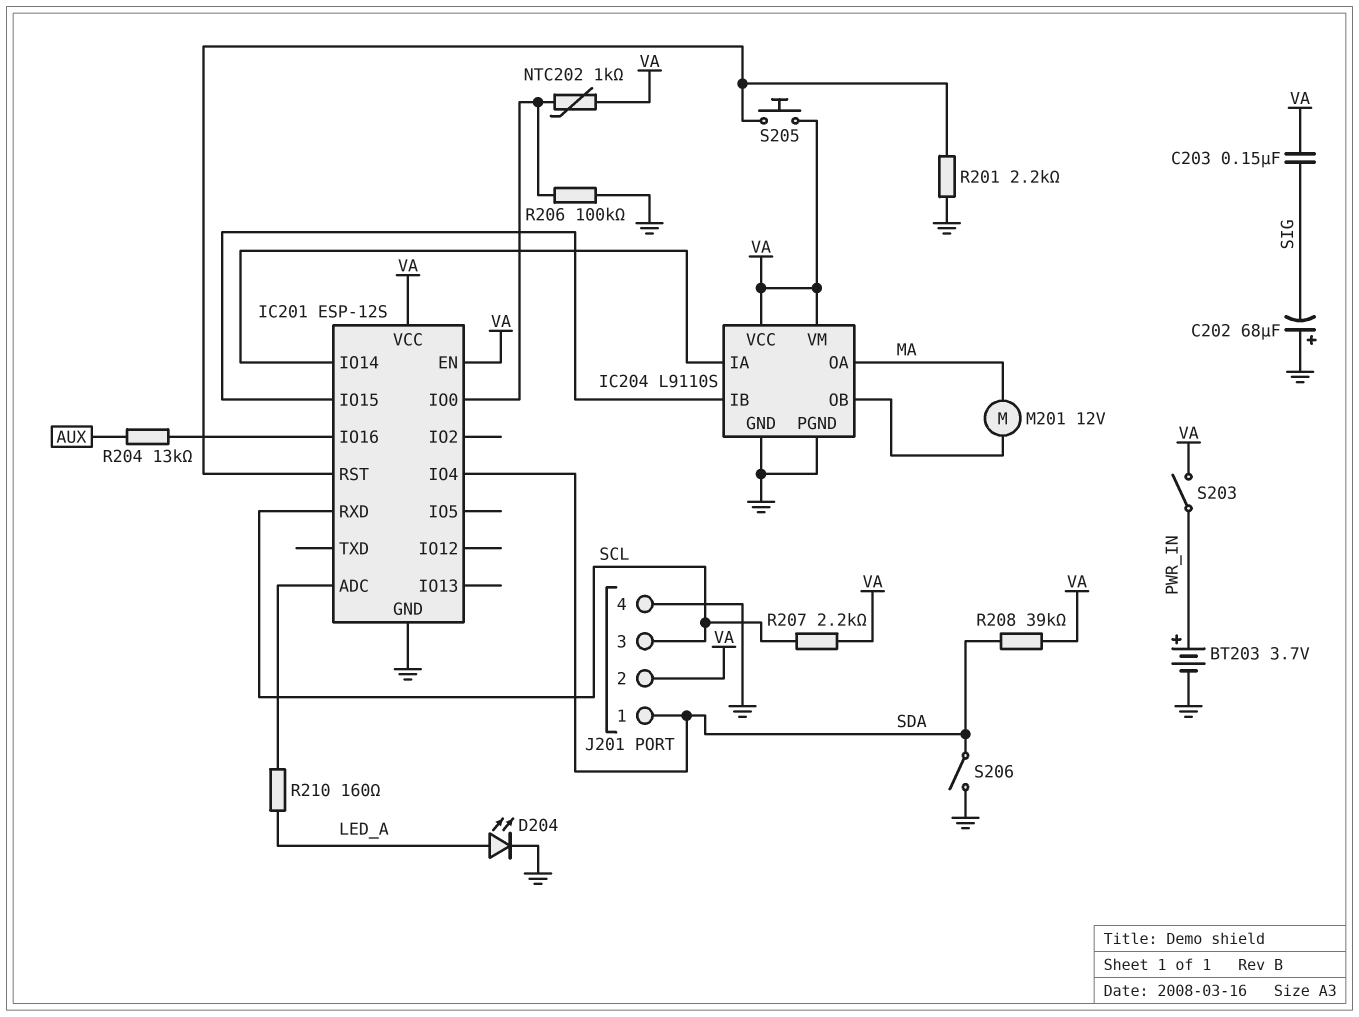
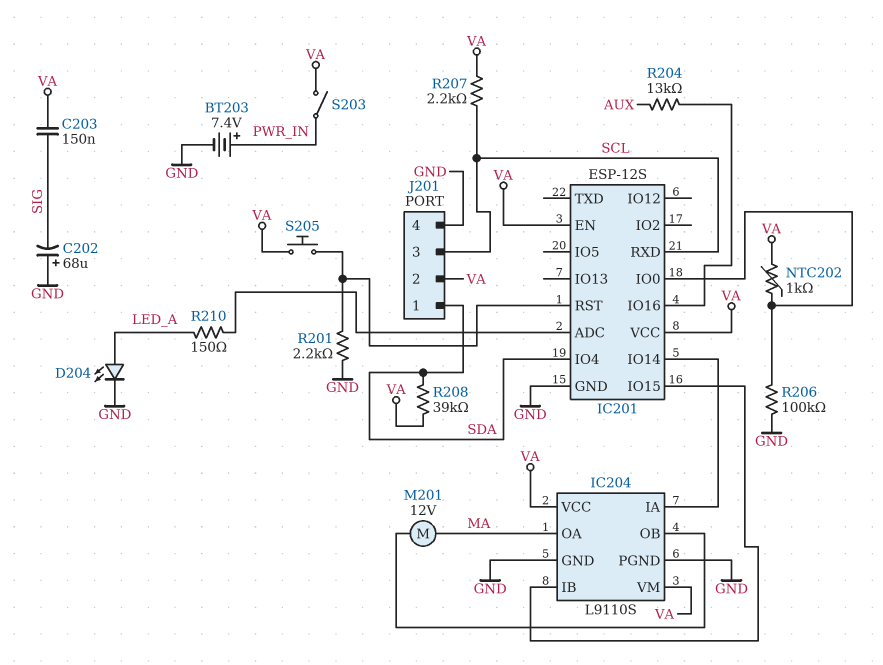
BT203: 3.7V (plus PWR_IN, minus GND) -> 7.4V (plus PWR_IN, minus GND)
R210: 160 (IC201/ADC, LED_A) -> 150 (IC201/ADC, LED_A)
S206: switch (GND, SDA) -> none

